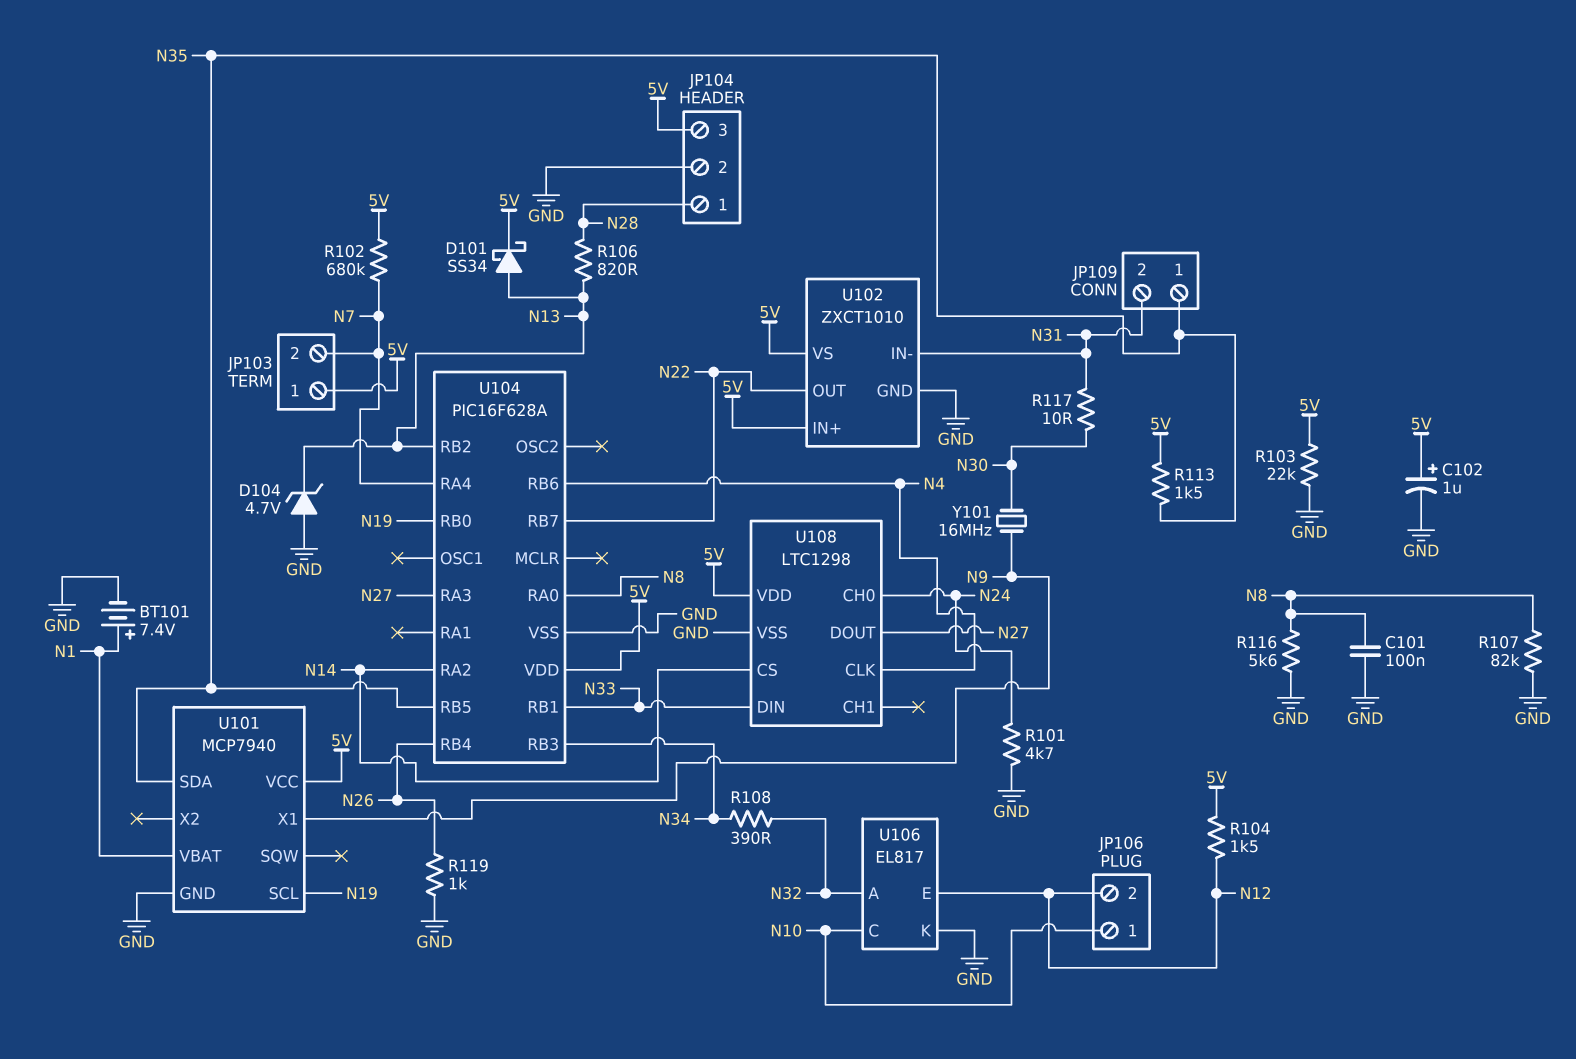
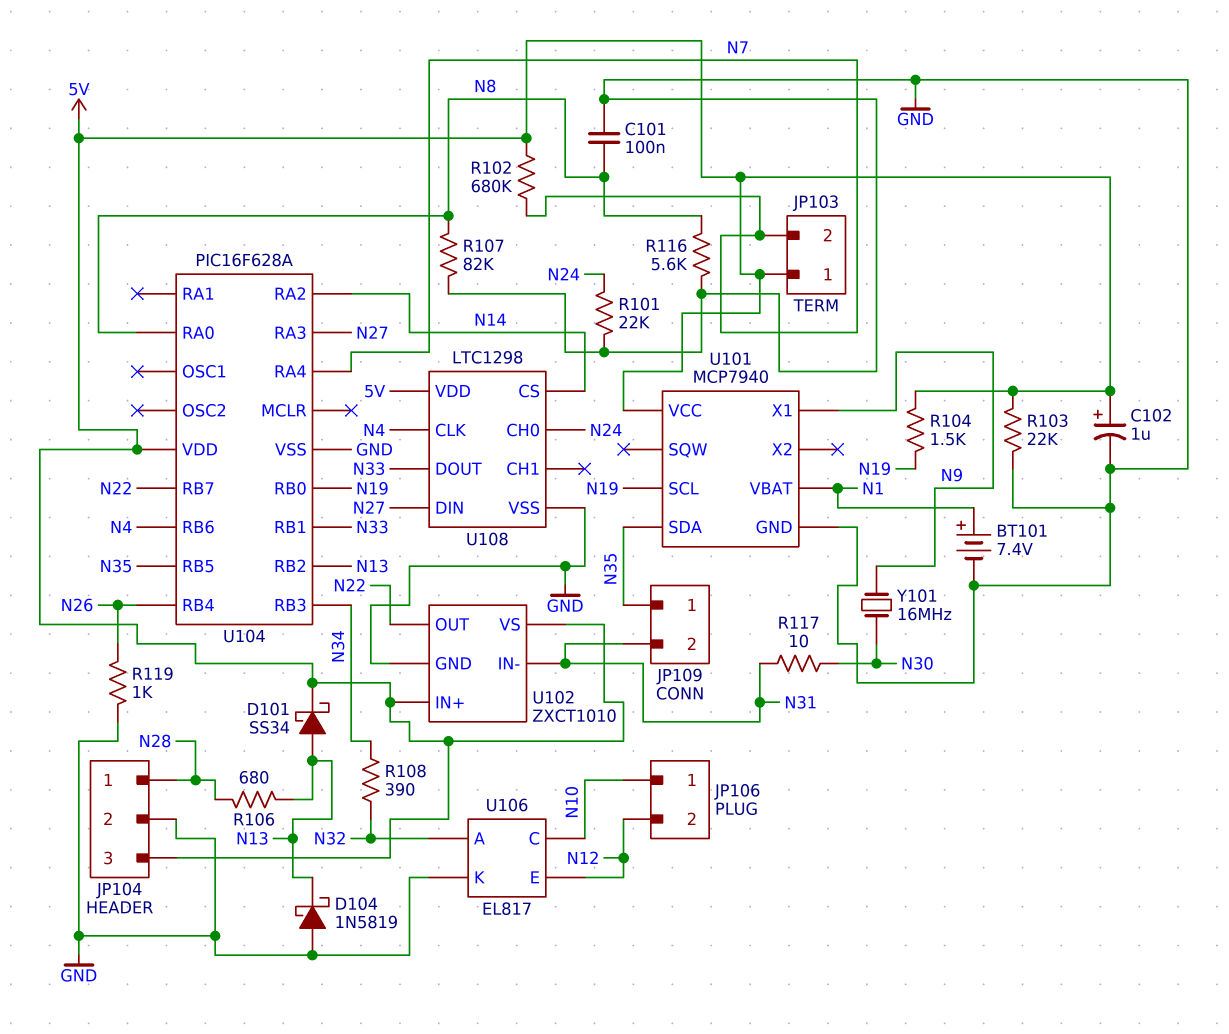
D104: zener 4.7V (A GND, K N13) -> schottky 1N5819 (A GND, K N13)
R101: 4.7k (GND, N24) -> 22k (GND, N24)
R104: 1.5k (5V, N12) -> 1.5k (5V, N19)
R106: 820 (N13, N28) -> 680 (N13, N28)
R113: 1.5k (5V, N35) -> none
U108 pin DIN: N33 -> N27
U108 pin DOUT: N27 -> N33

